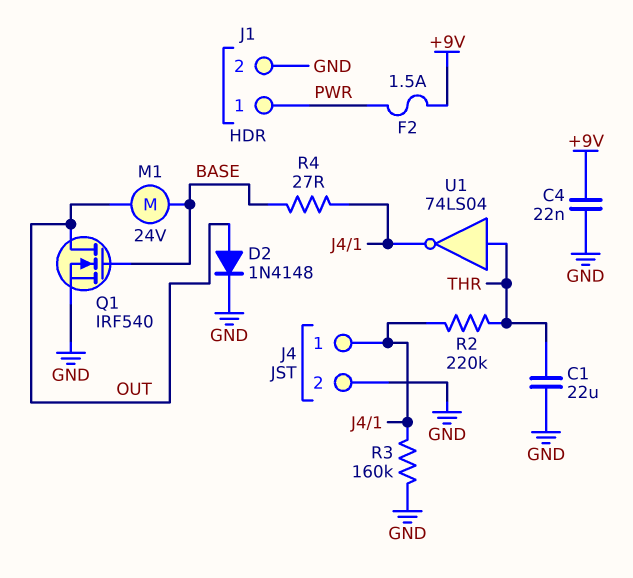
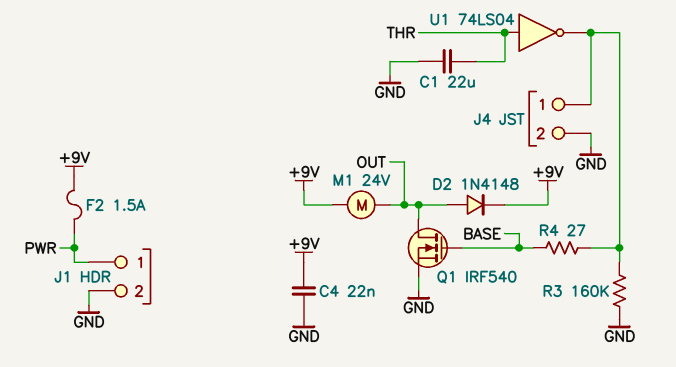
D2: diode 1N4148 (A OUT, K GND) -> diode 1N4148 (A OUT, K +9V)
M1: motor 24V (BASE, OUT) -> motor 24V (+9V, OUT)
R2: 220k (J4/1, THR) -> none

